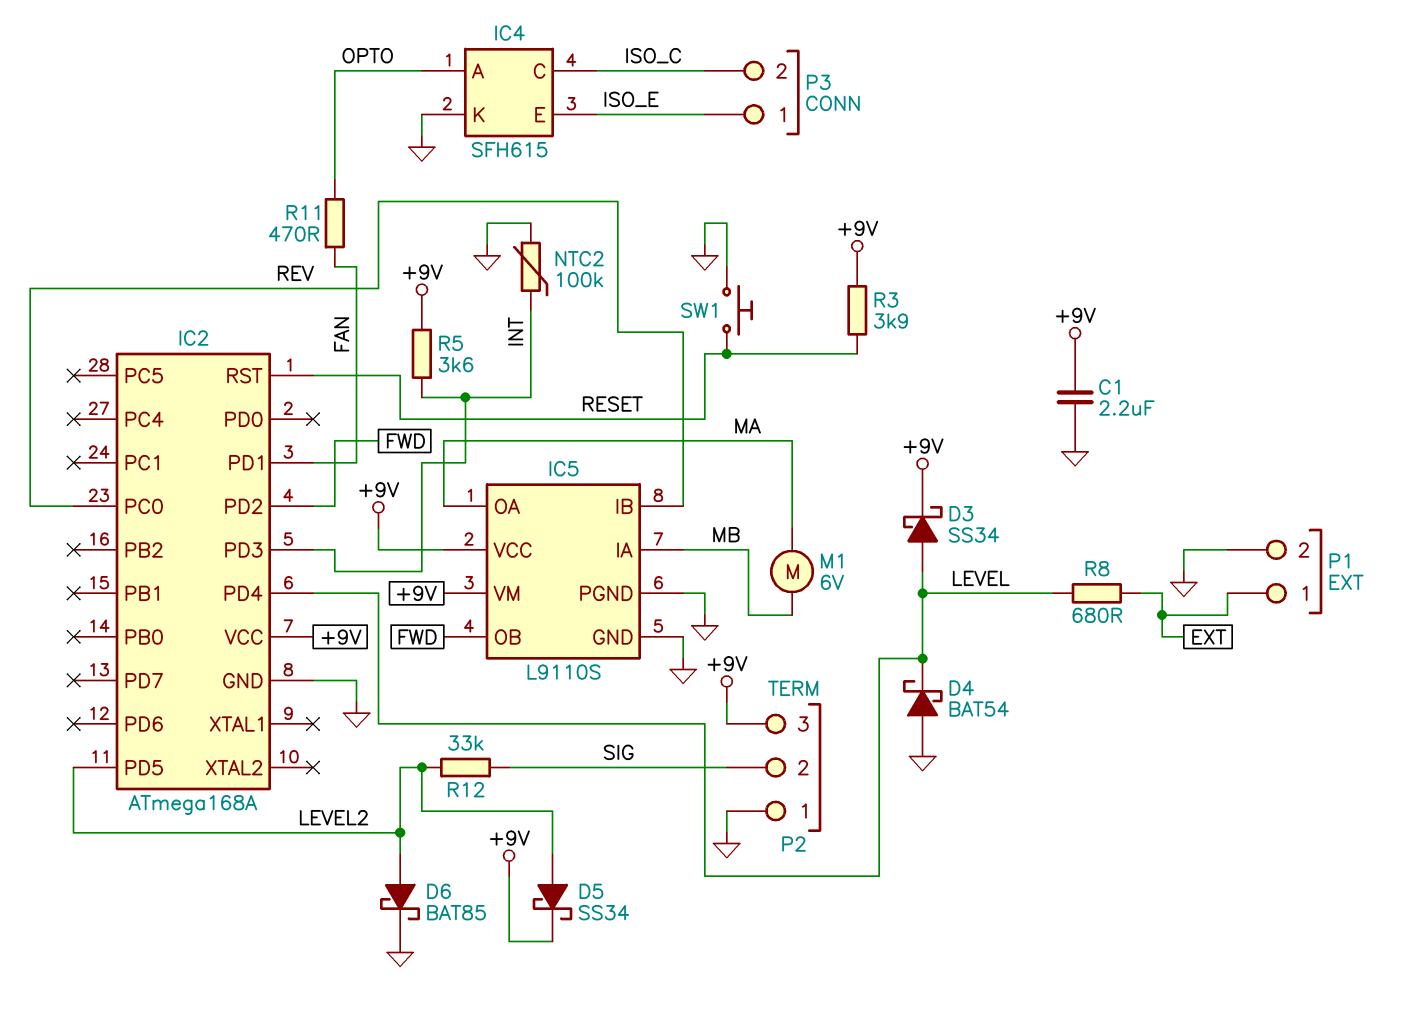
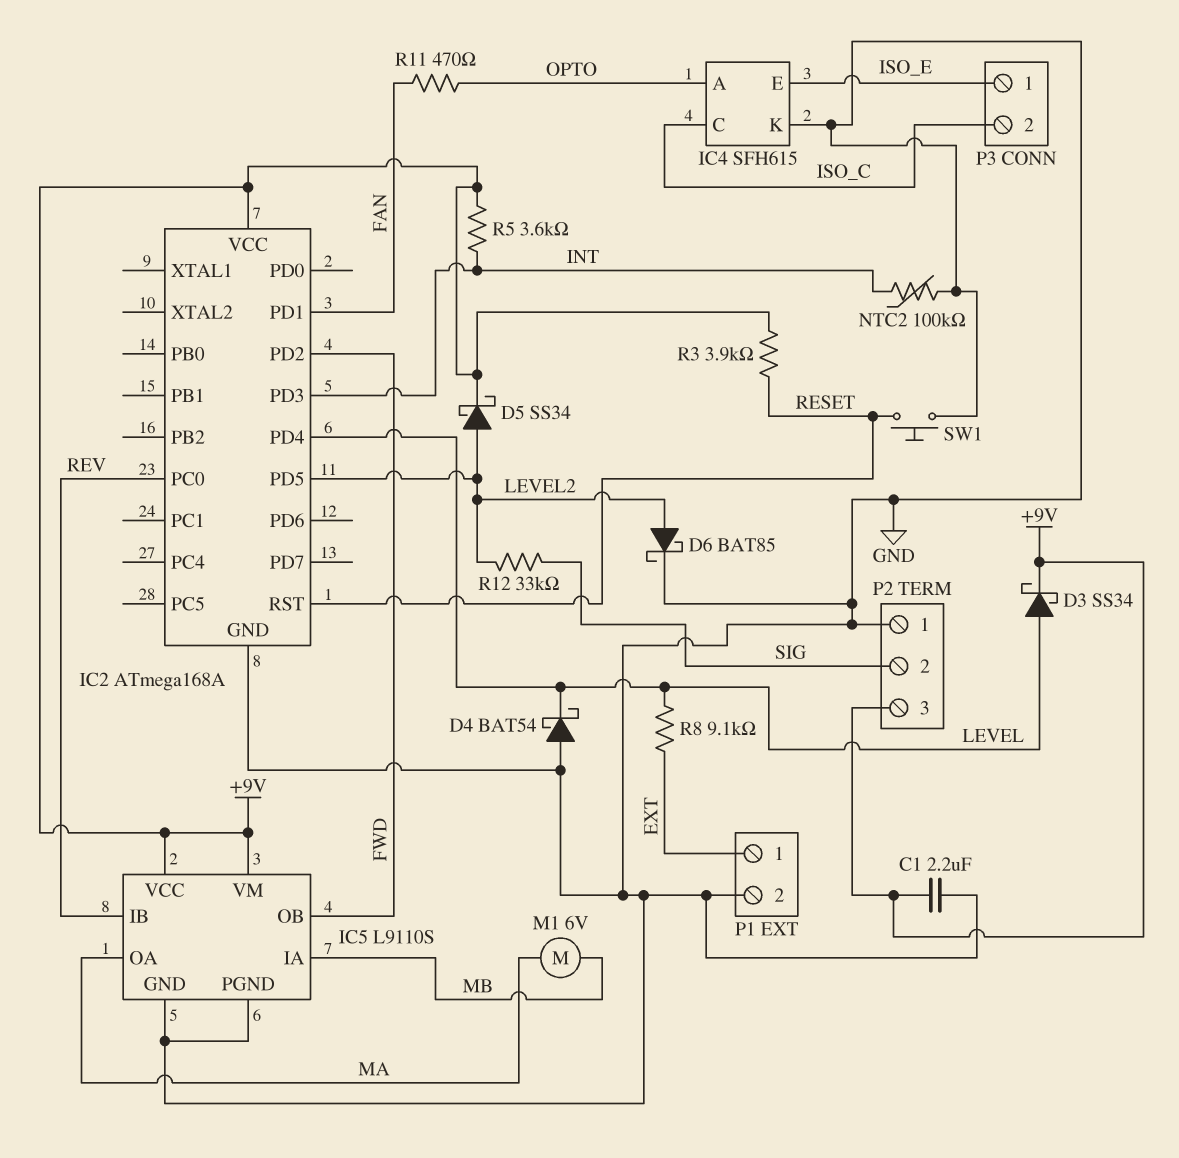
R8: 680 (EXT, LEVEL) -> 9.1k (EXT, LEVEL)

